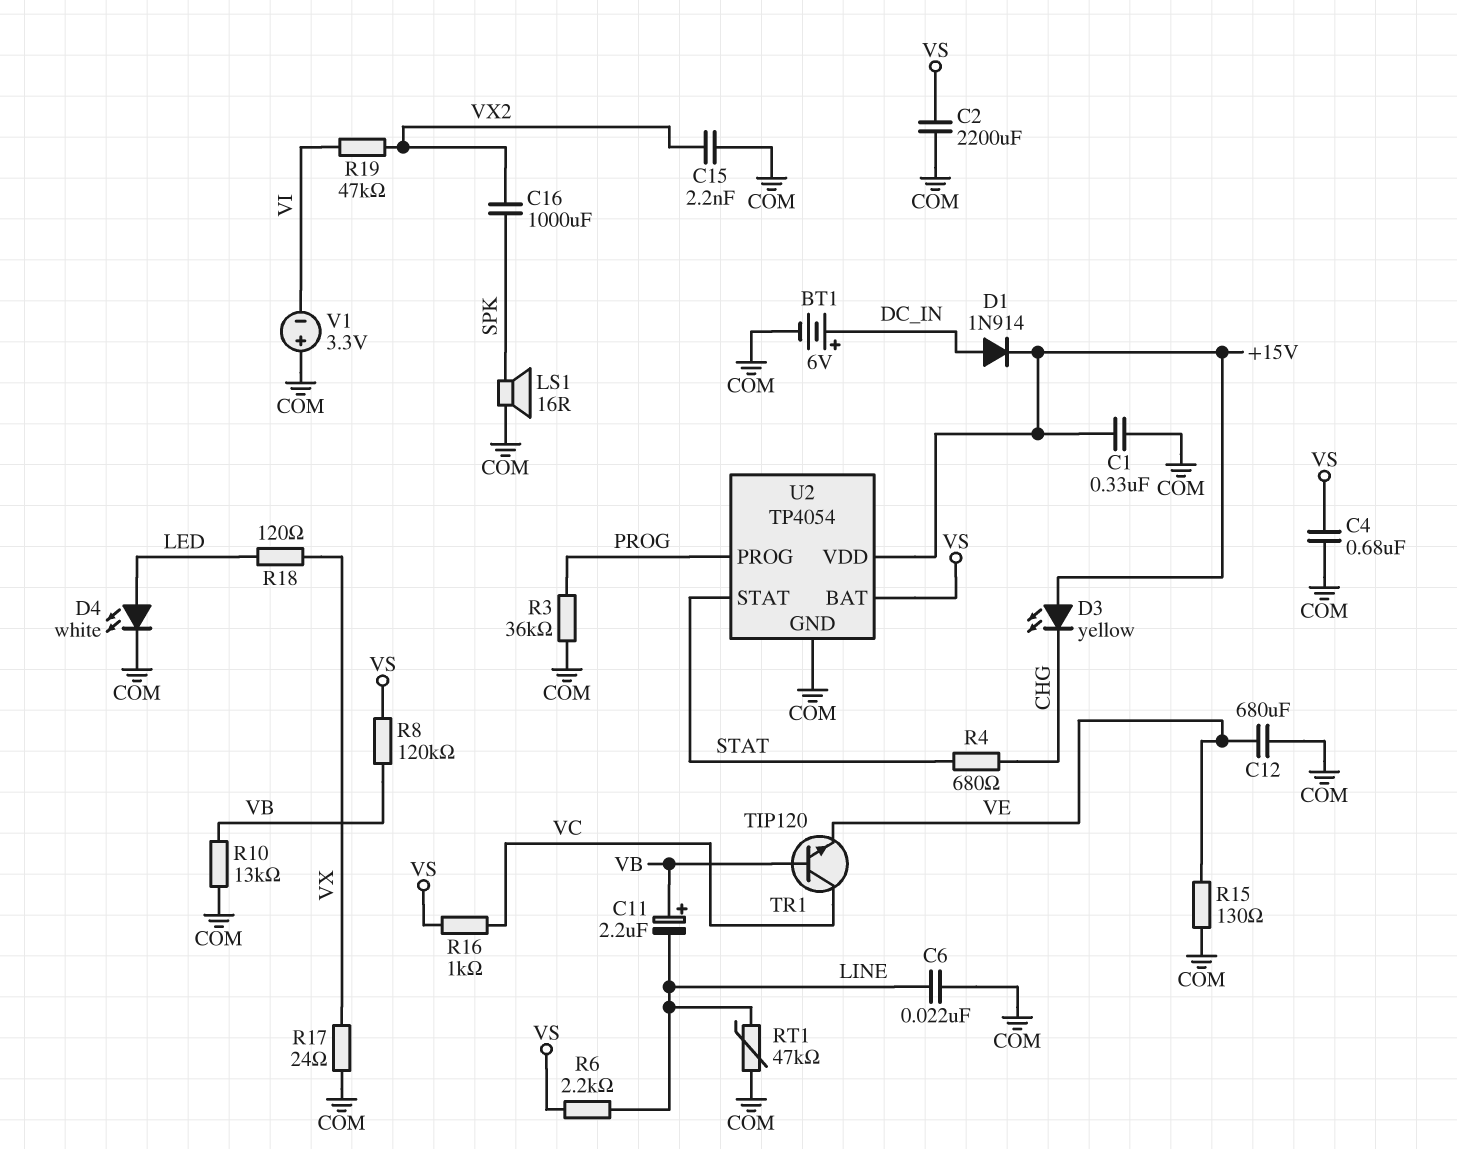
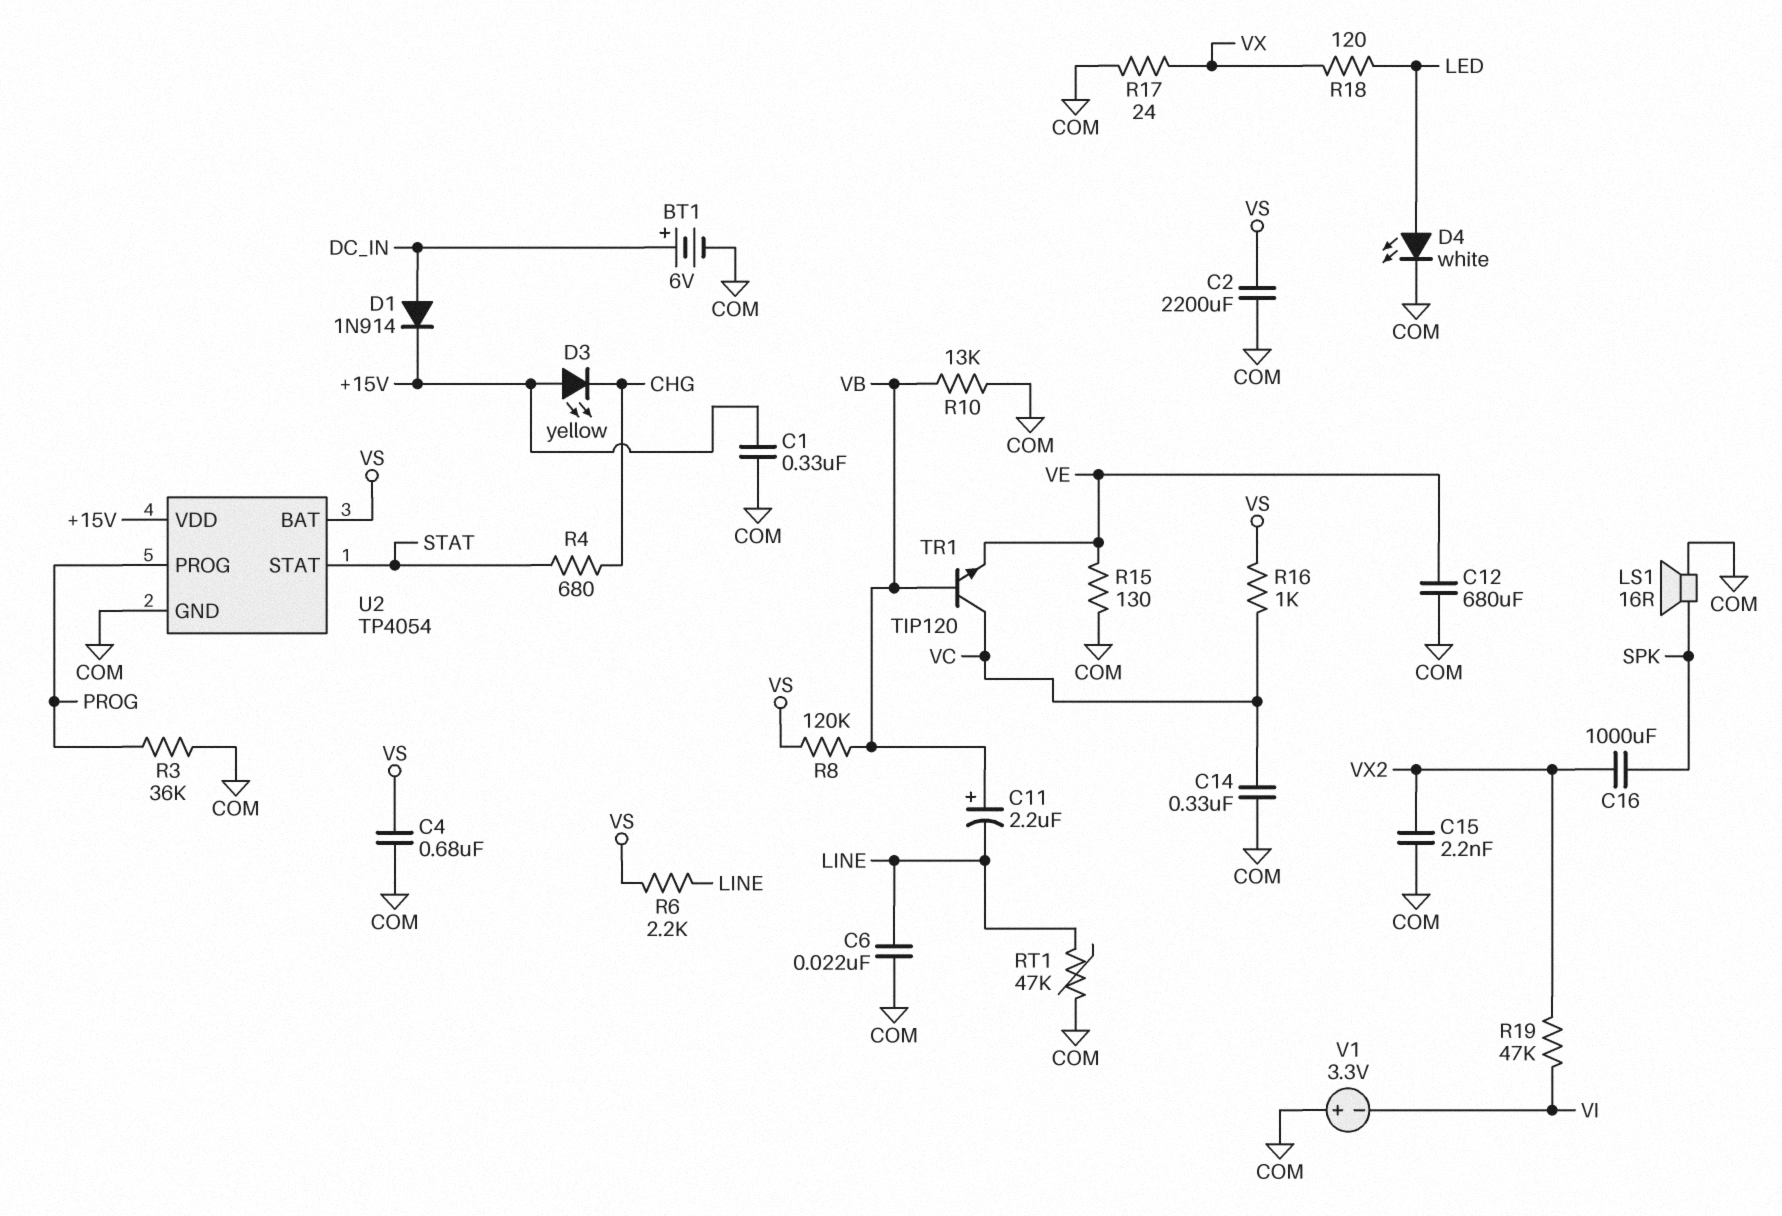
C14: none -> 330nF (COM, VC)

